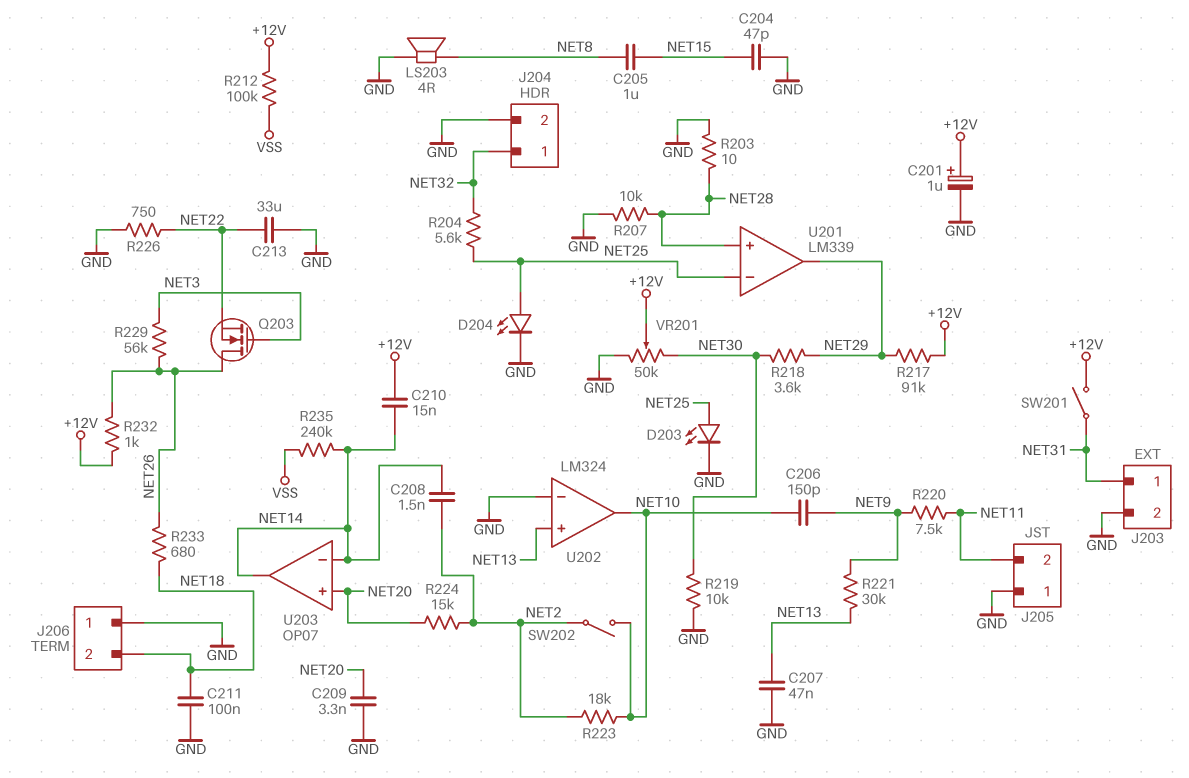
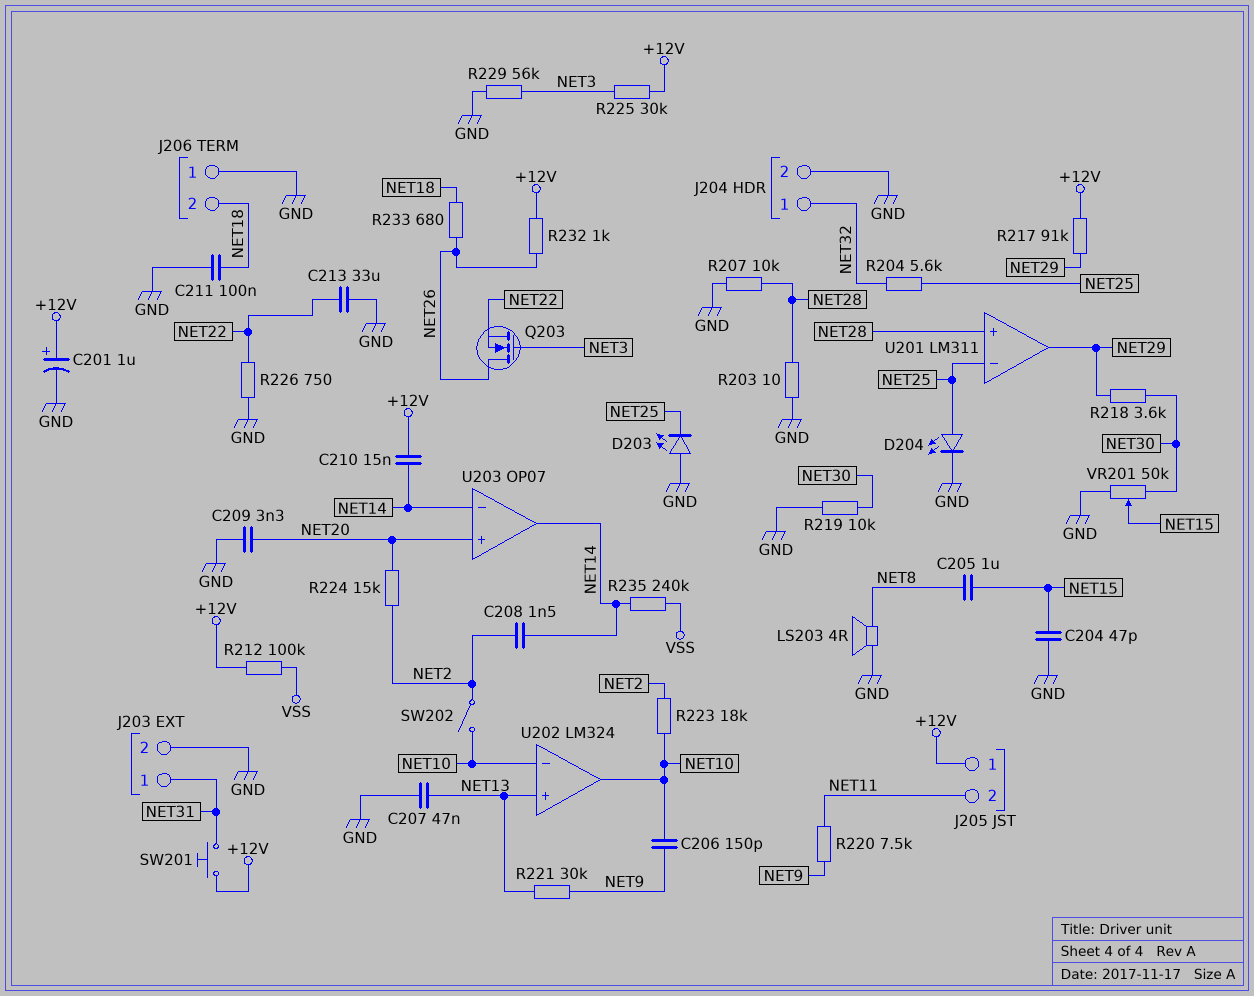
D203: LED (A NET25, K GND) -> LED (A GND, K NET25)
J205 pin 1: GND -> +12V
R225: none -> 30k (+12V, NET3)
R229: 56k (NET3, NET26) -> 56k (GND, NET3)
SW201: switch (+12V, NET31) -> button (+12V, NET31)
U201: LM339 -> LM311
U202 pin in-: GND -> NET10
VR201: 50k (GND, NET30, wiper +12V) -> 50k (GND, NET30, wiper NET15)

